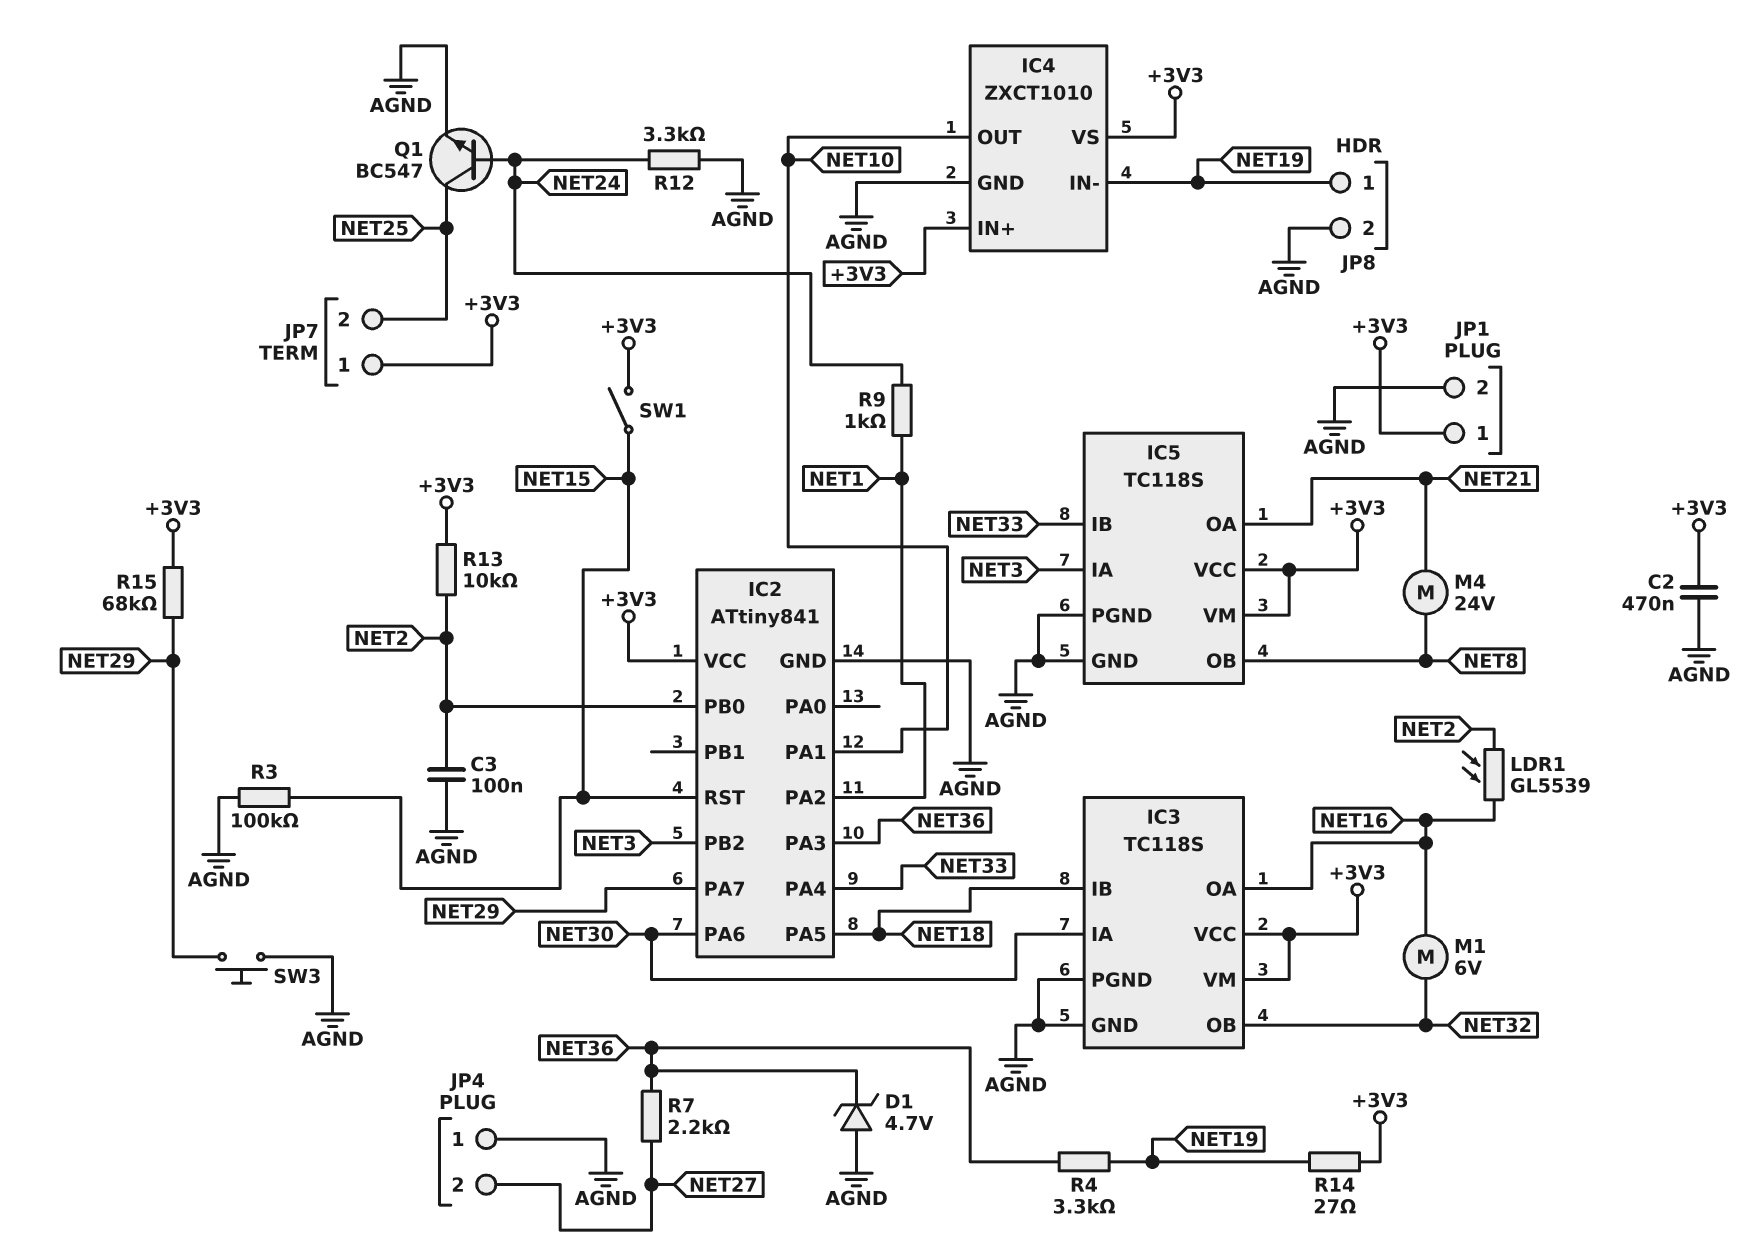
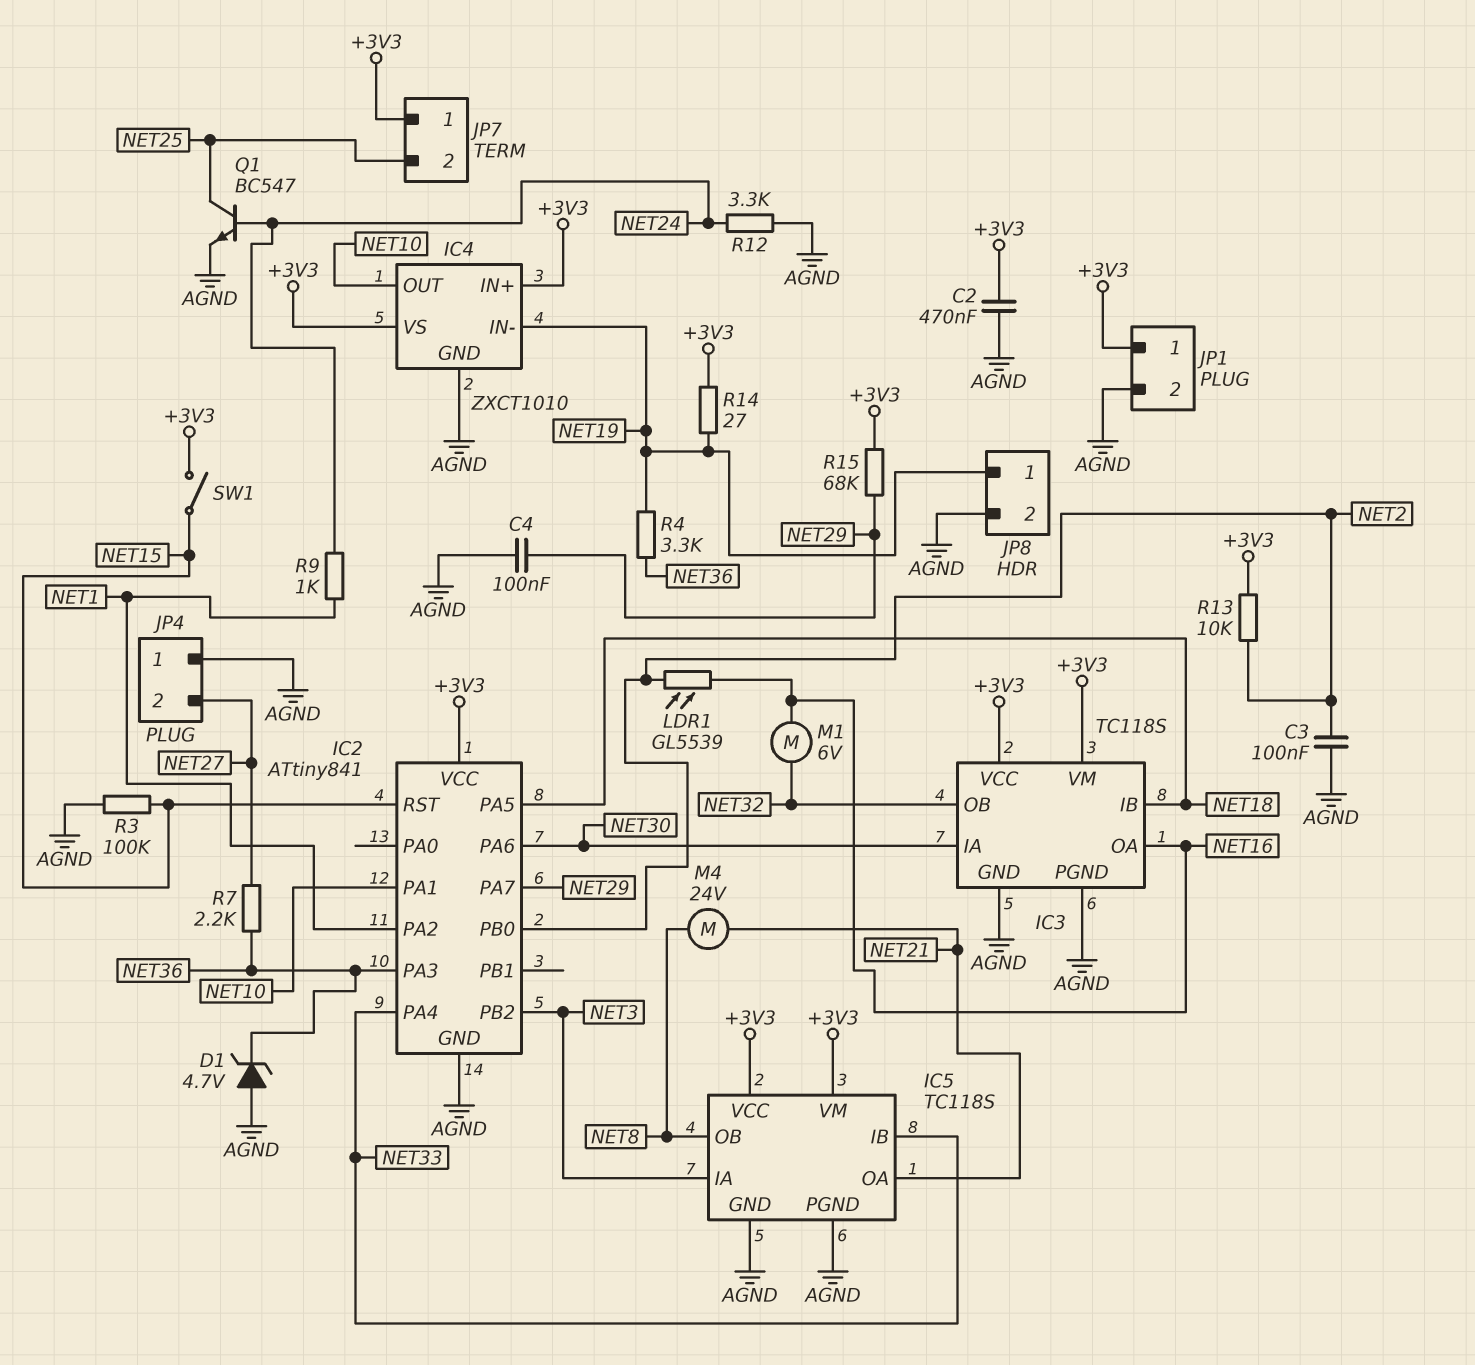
C4: none -> 100nF (AGND, NET29)
SW3: button (AGND, NET29) -> none

